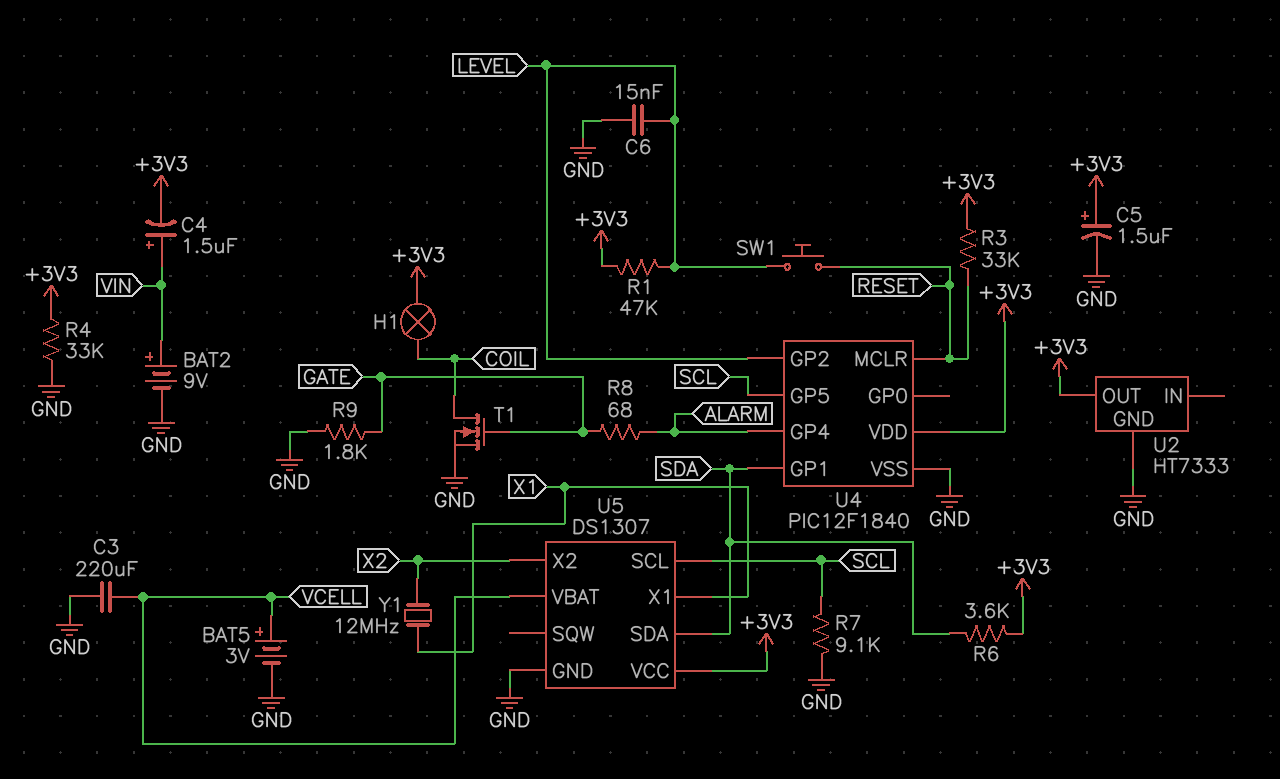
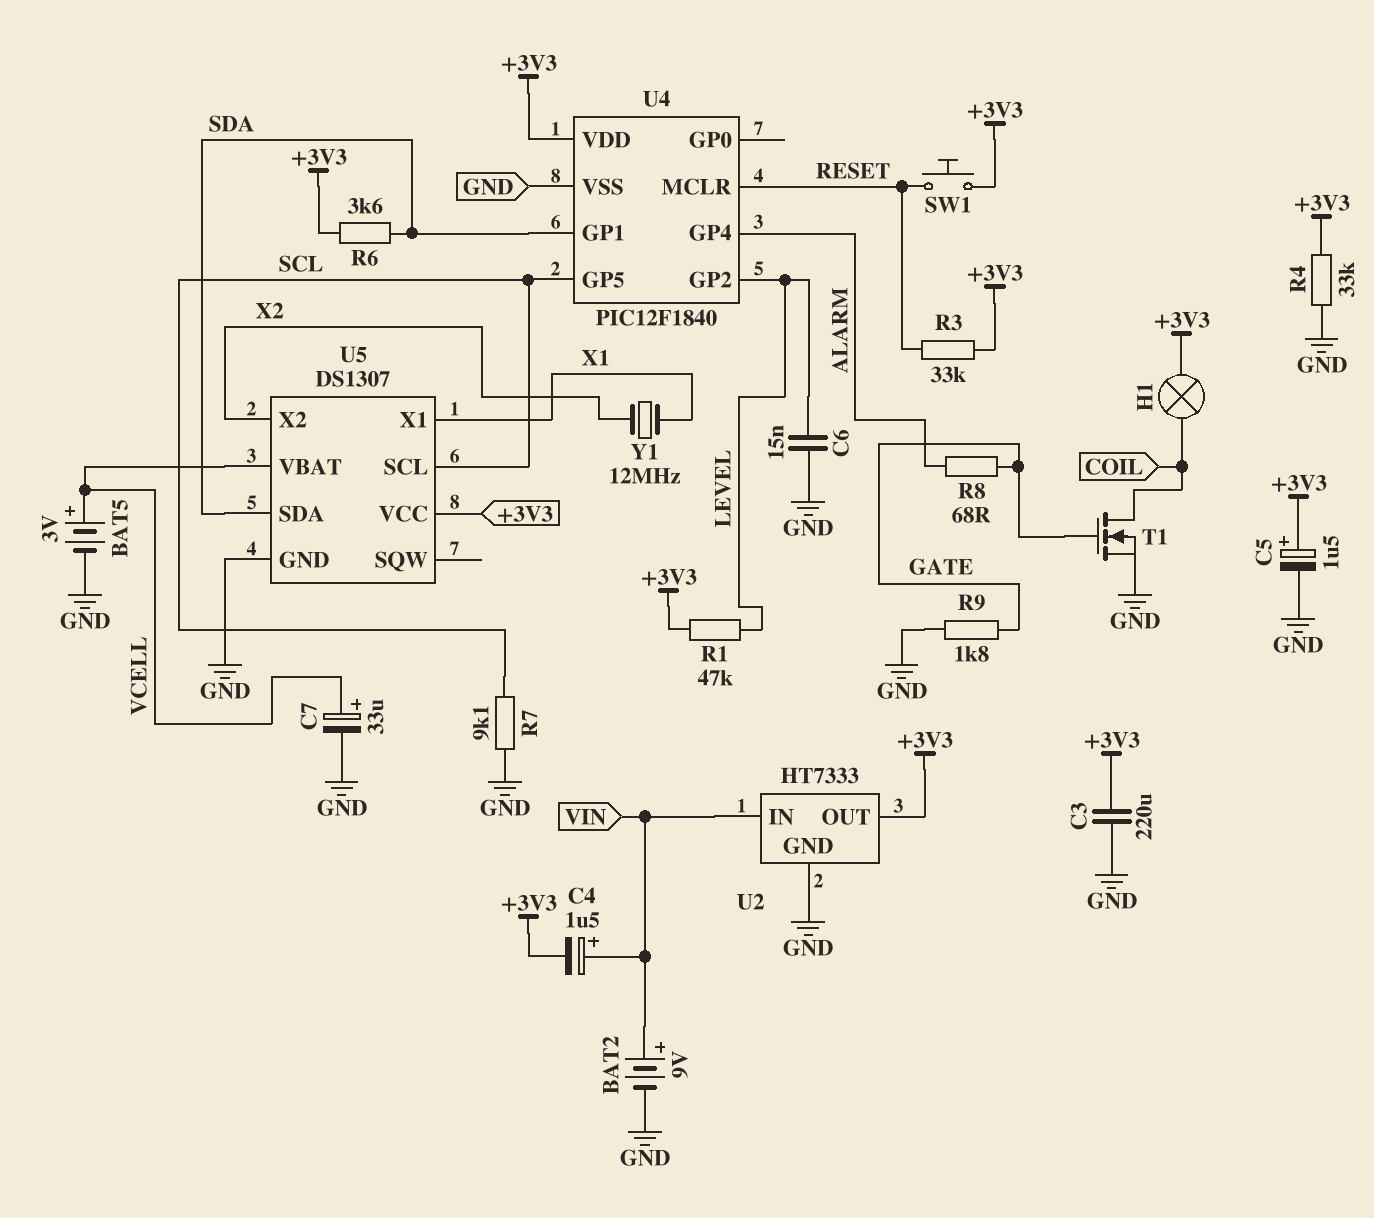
C3: 220uF (GND, VCELL) -> 220uF (+3V3, GND)
C7: none -> 33uF (plus VCELL, minus GND)
SW1: button (LEVEL, RESET) -> button (+3V3, RESET)
U2 pin IN: none -> VIN

